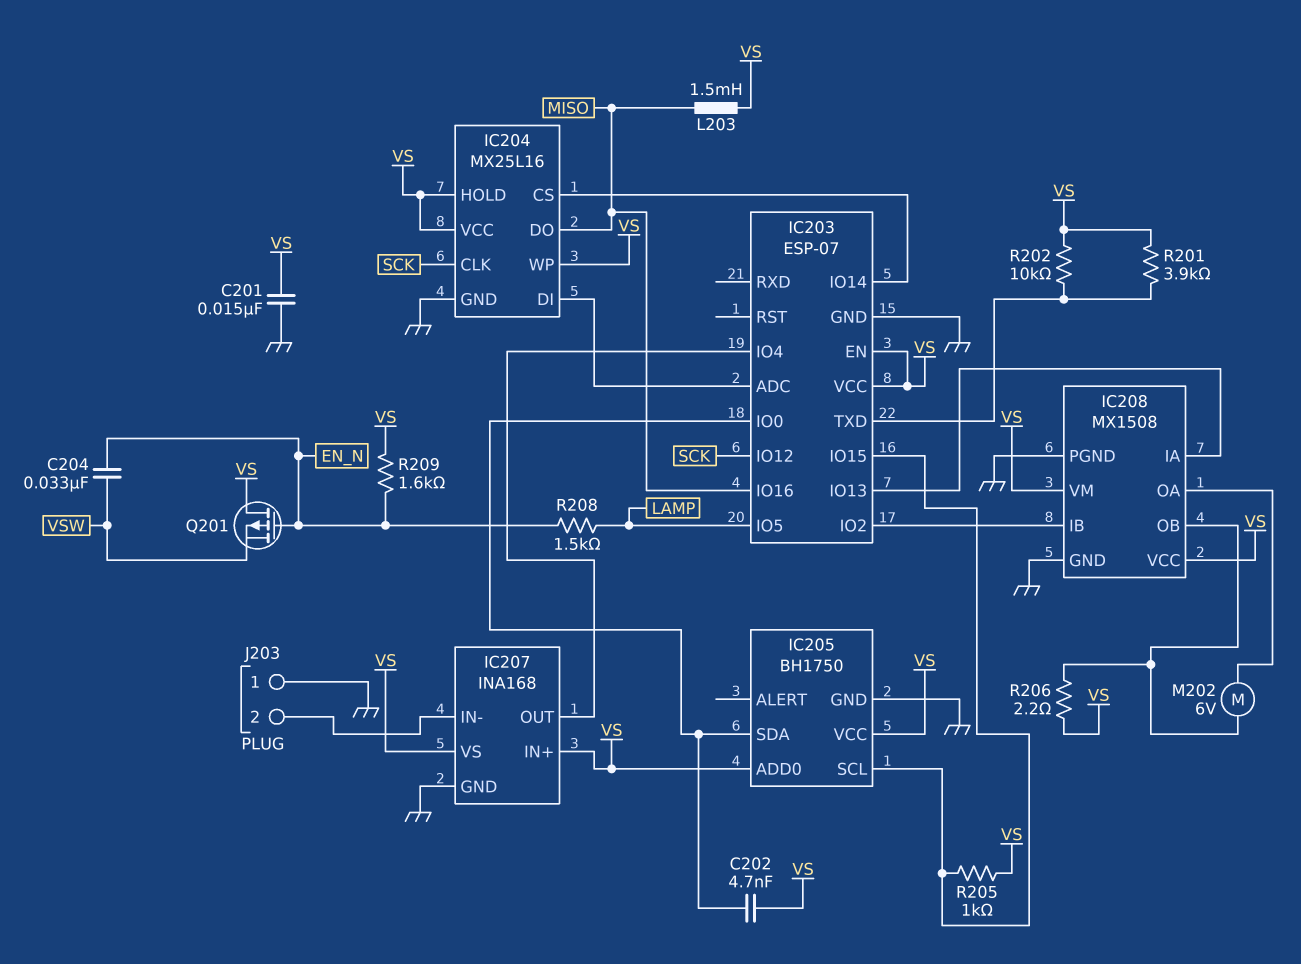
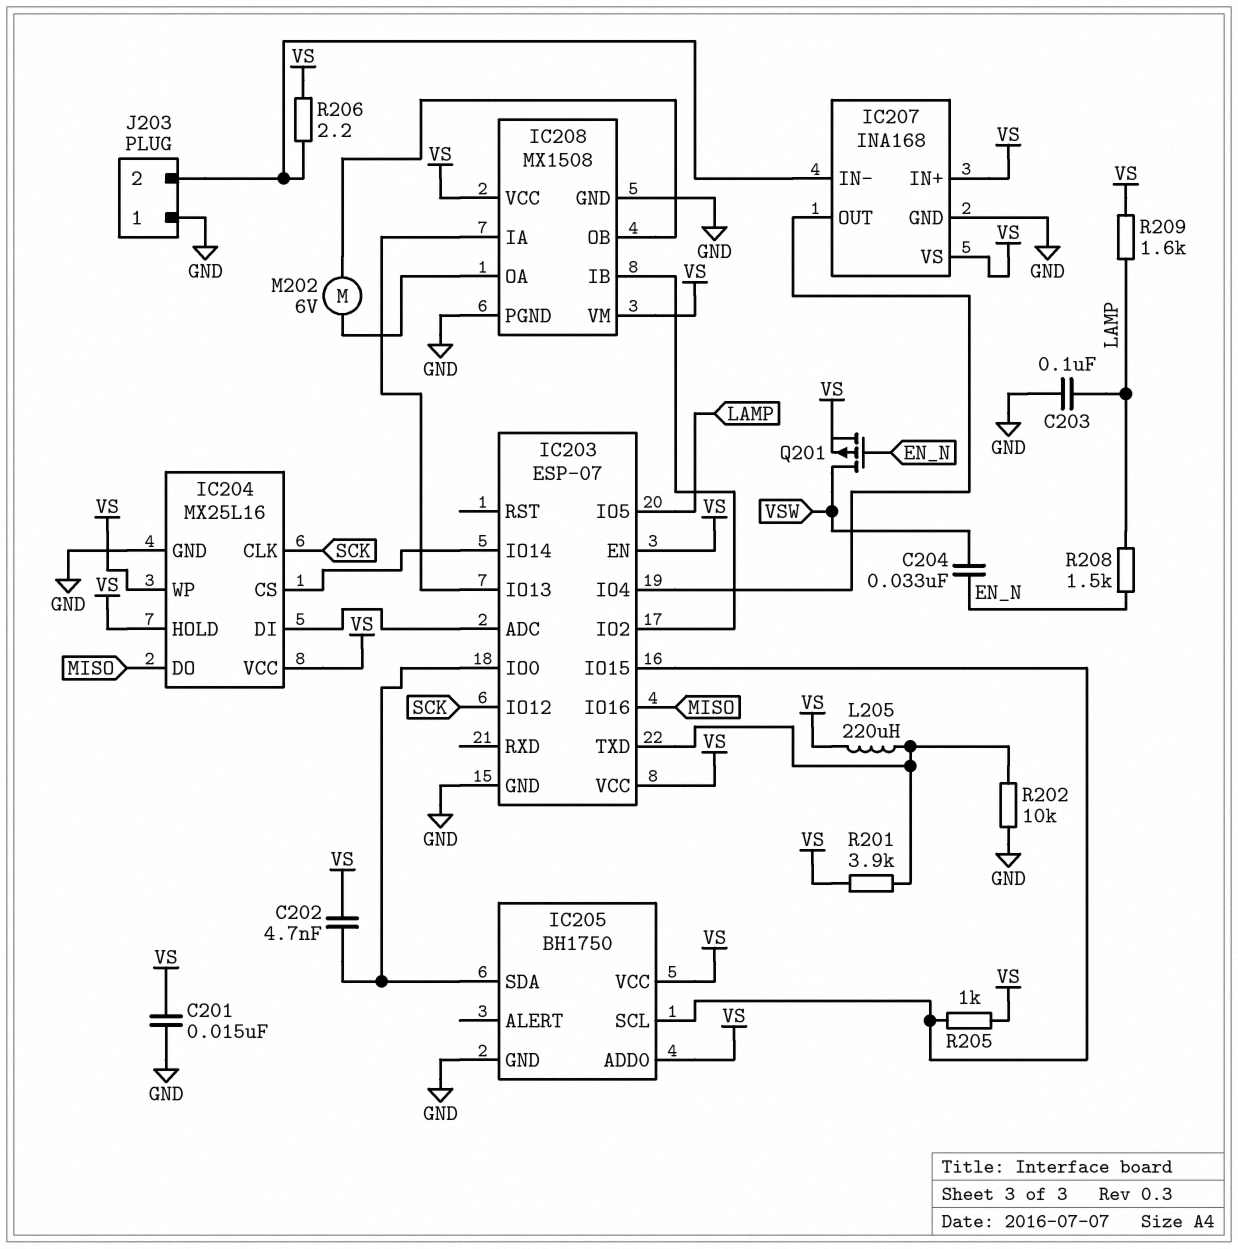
C203: none -> 100nF (GND, LAMP)
L203: 1.5mH (MISO, VS) -> none
L205: none -> 220uH (IC203/TXD, VS)
Q201: PMOS (G EN_N, D VS, S VSW) -> PMOS (G EN_N, D VSW, S VS)
R202: 10k (IC203/TXD, VS) -> 10k (GND, IC203/TXD)
R206: 2.2 (IC208/OB, VS) -> 2.2 (IC207/IN-, VS)
R209: 1.6k (EN_N, VS) -> 1.6k (LAMP, VS)

